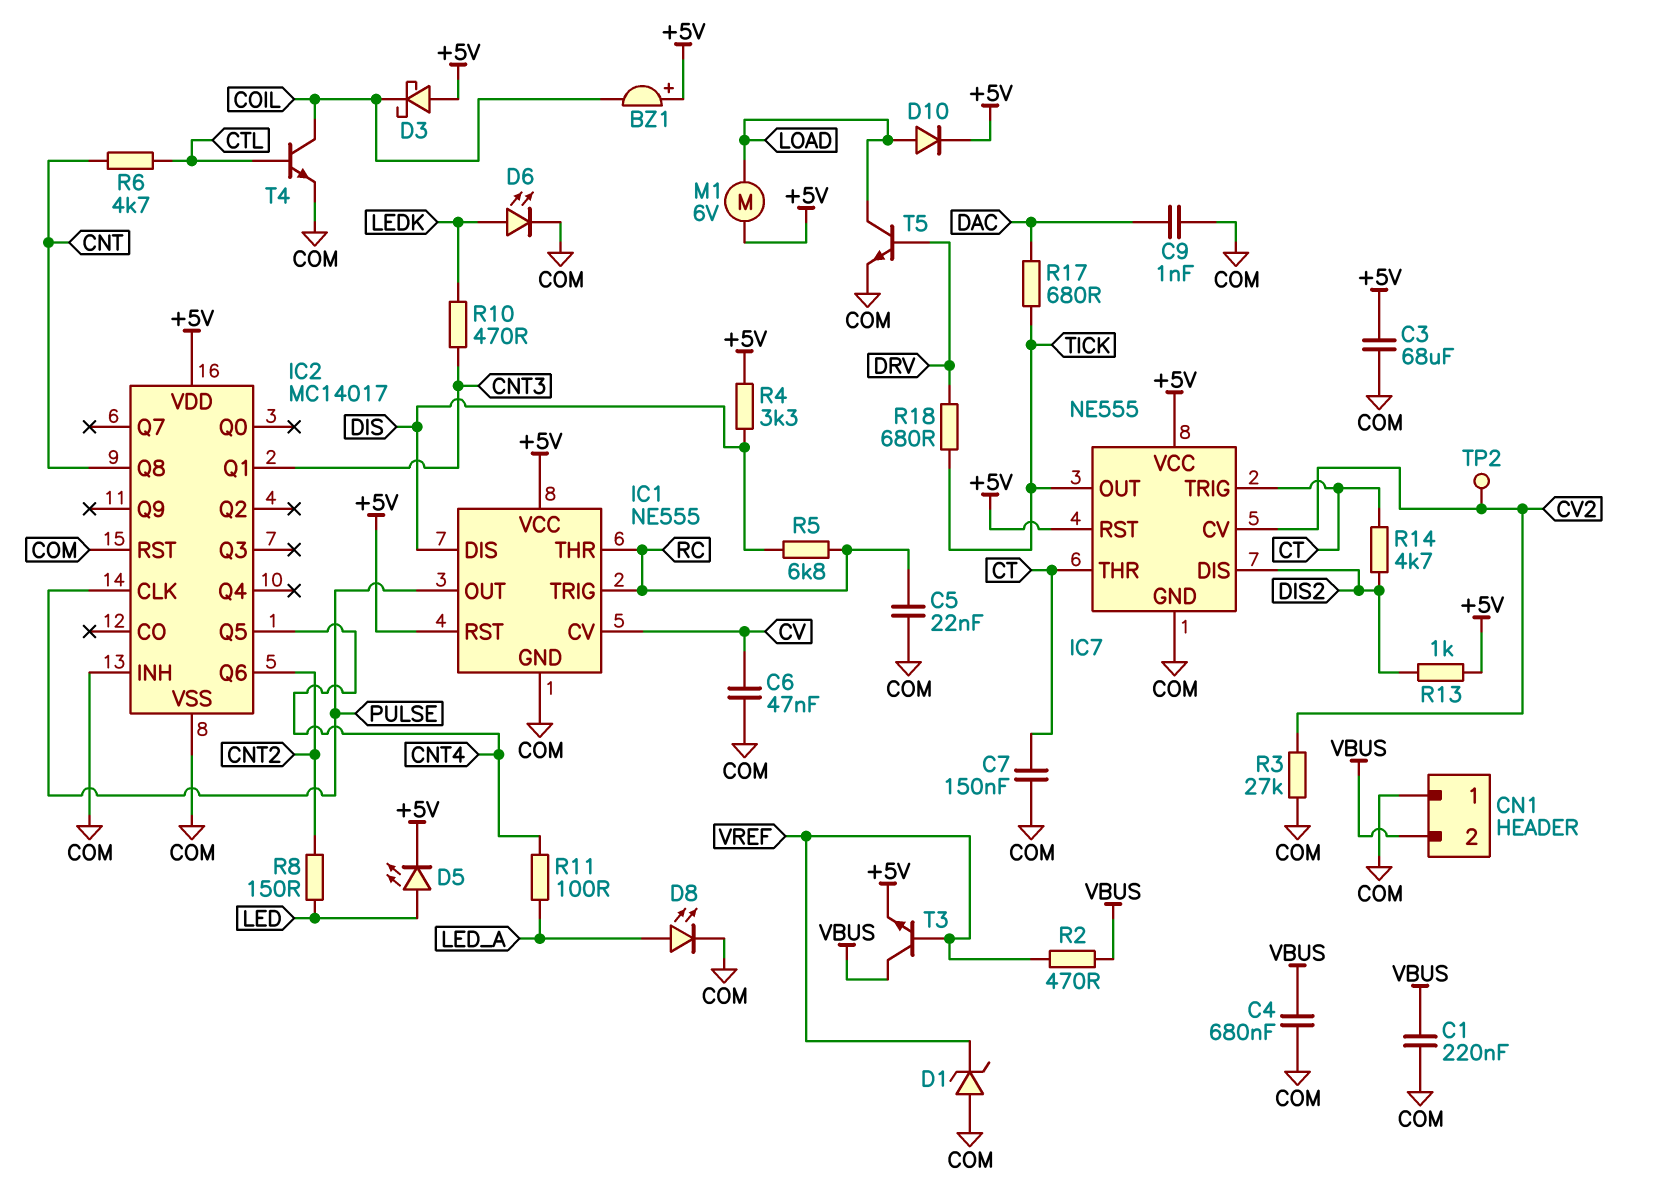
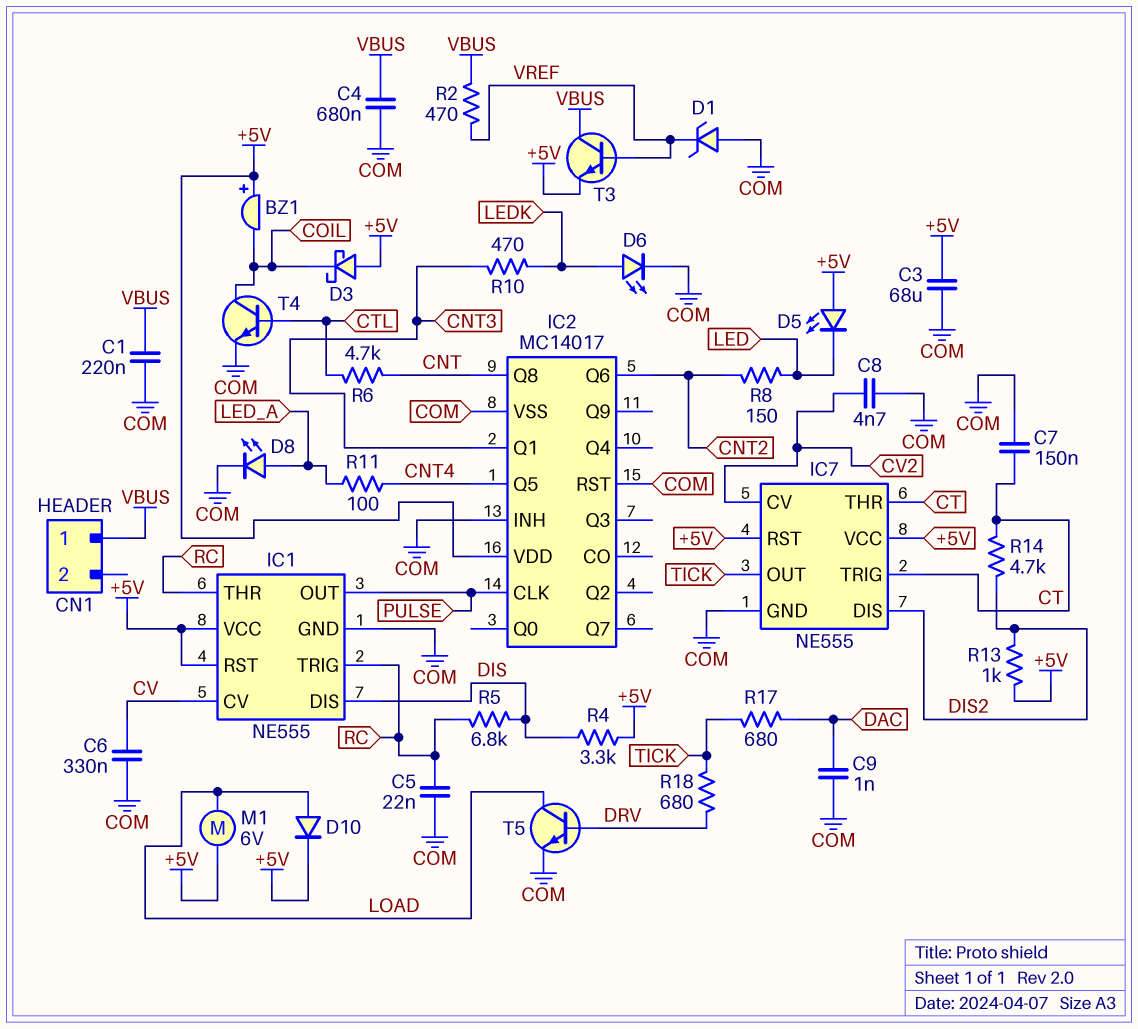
C6: 47nF (COM, CV) -> 330nF (COM, CV)
C8: none -> 4.7nF (COM, CV2)
CN1 pin 1: COM -> VBUS
CN1 pin 2: VBUS -> none
D5: LED (A LED, K +5V) -> LED (A +5V, K LED)
R3: 27k (COM, CV2) -> none
TP2: test point (CV2) -> none

